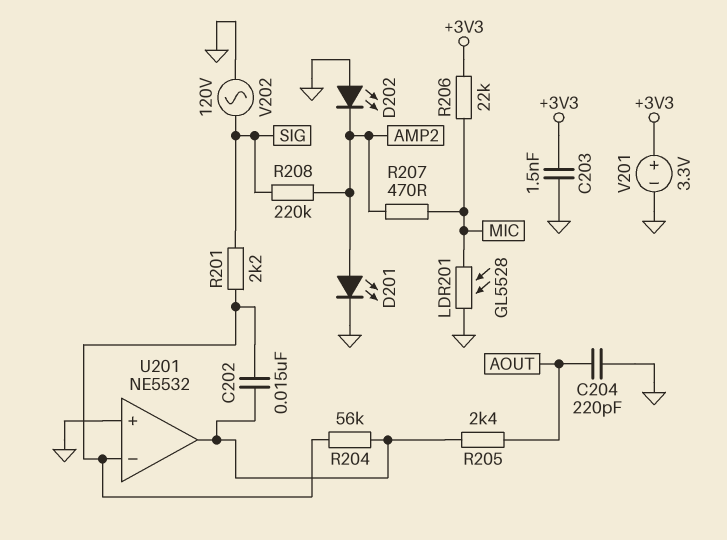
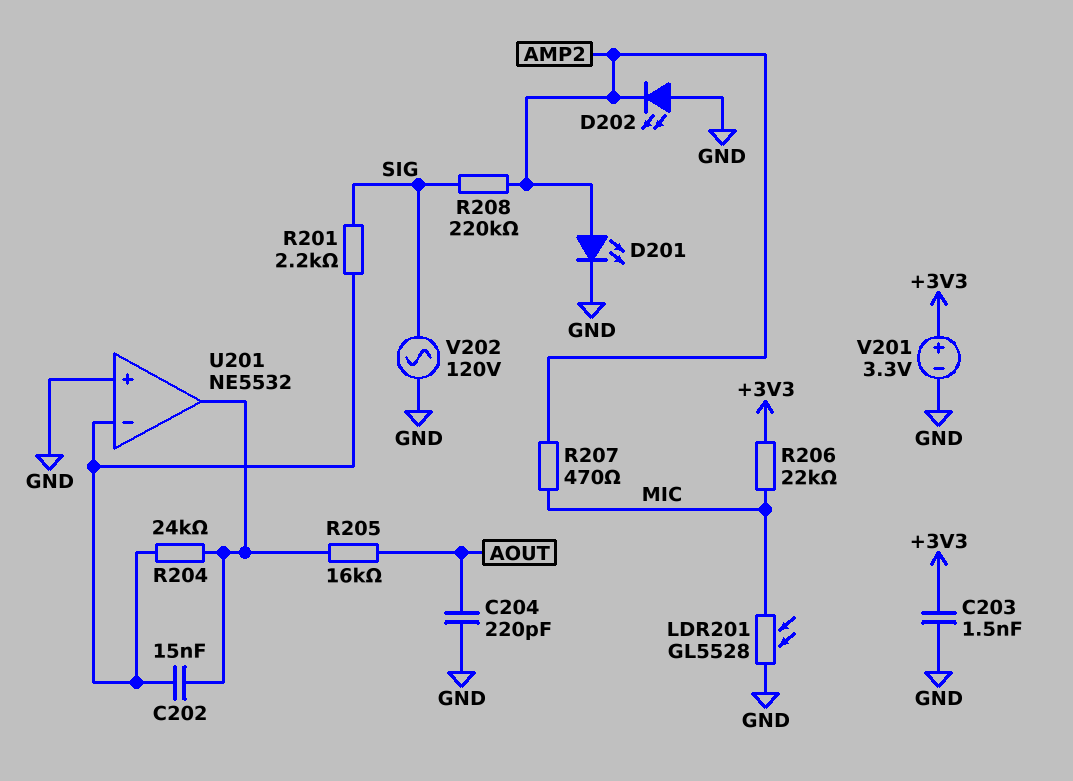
R204: 56k (U201/in-, U201/out) -> 24k (U201/in-, U201/out)
R205: 2.4k (AOUT, U201/out) -> 16k (AOUT, U201/out)

